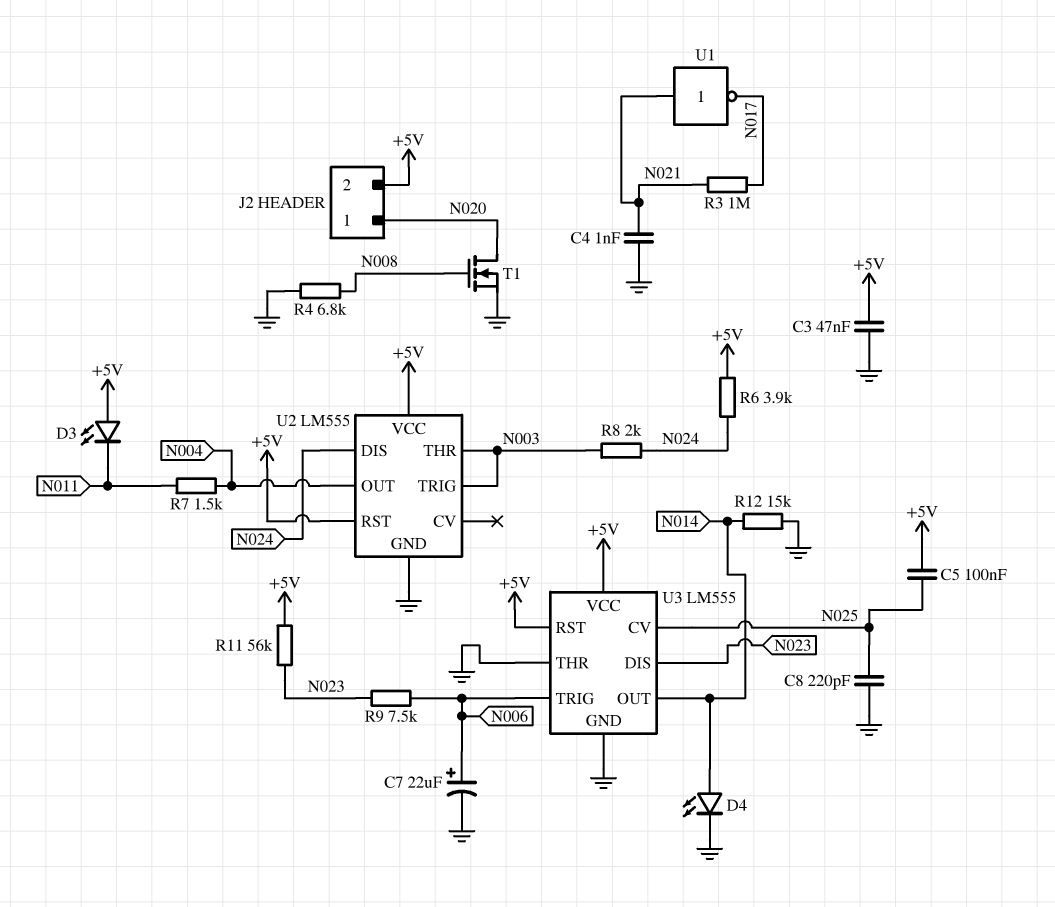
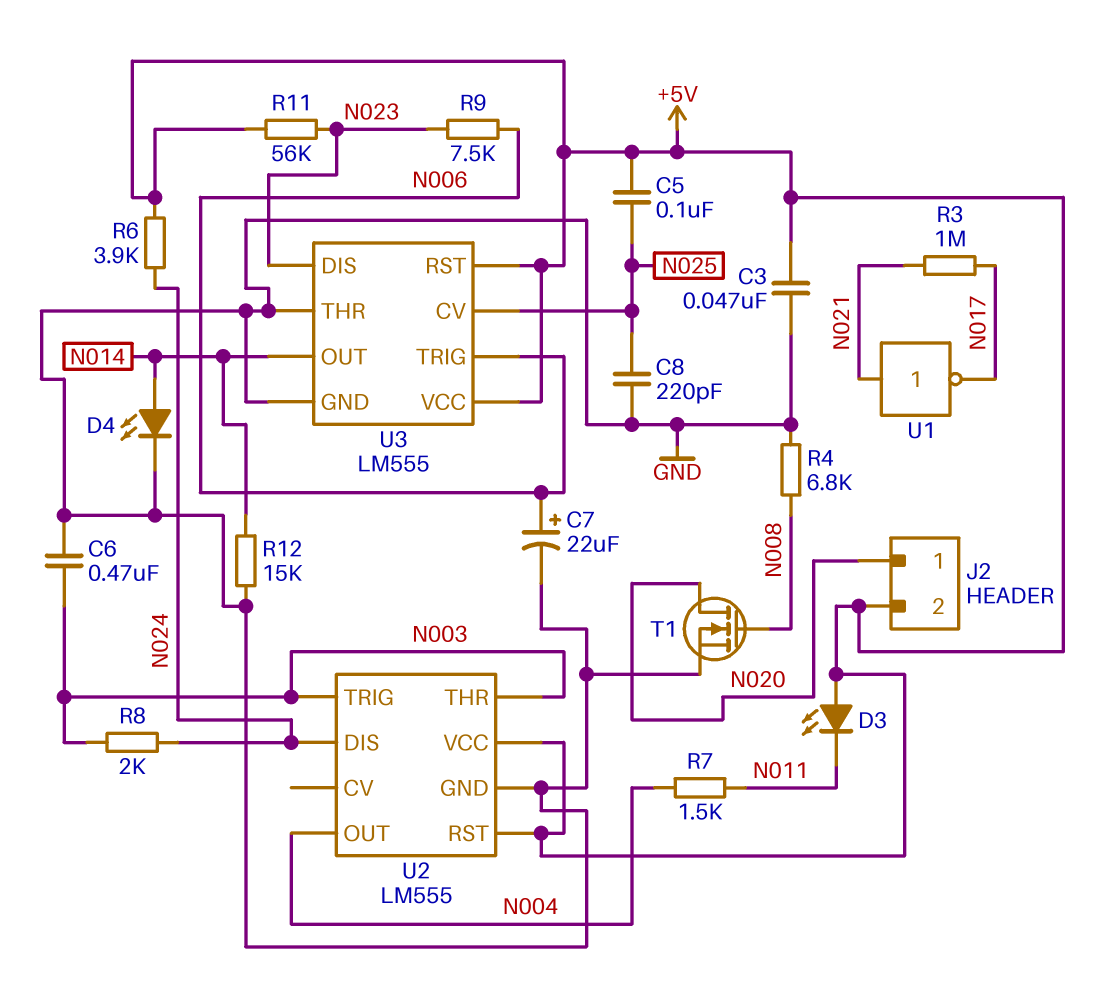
C4: 1nF (GND, N021) -> none
C6: none -> 470nF (GND, N003)

